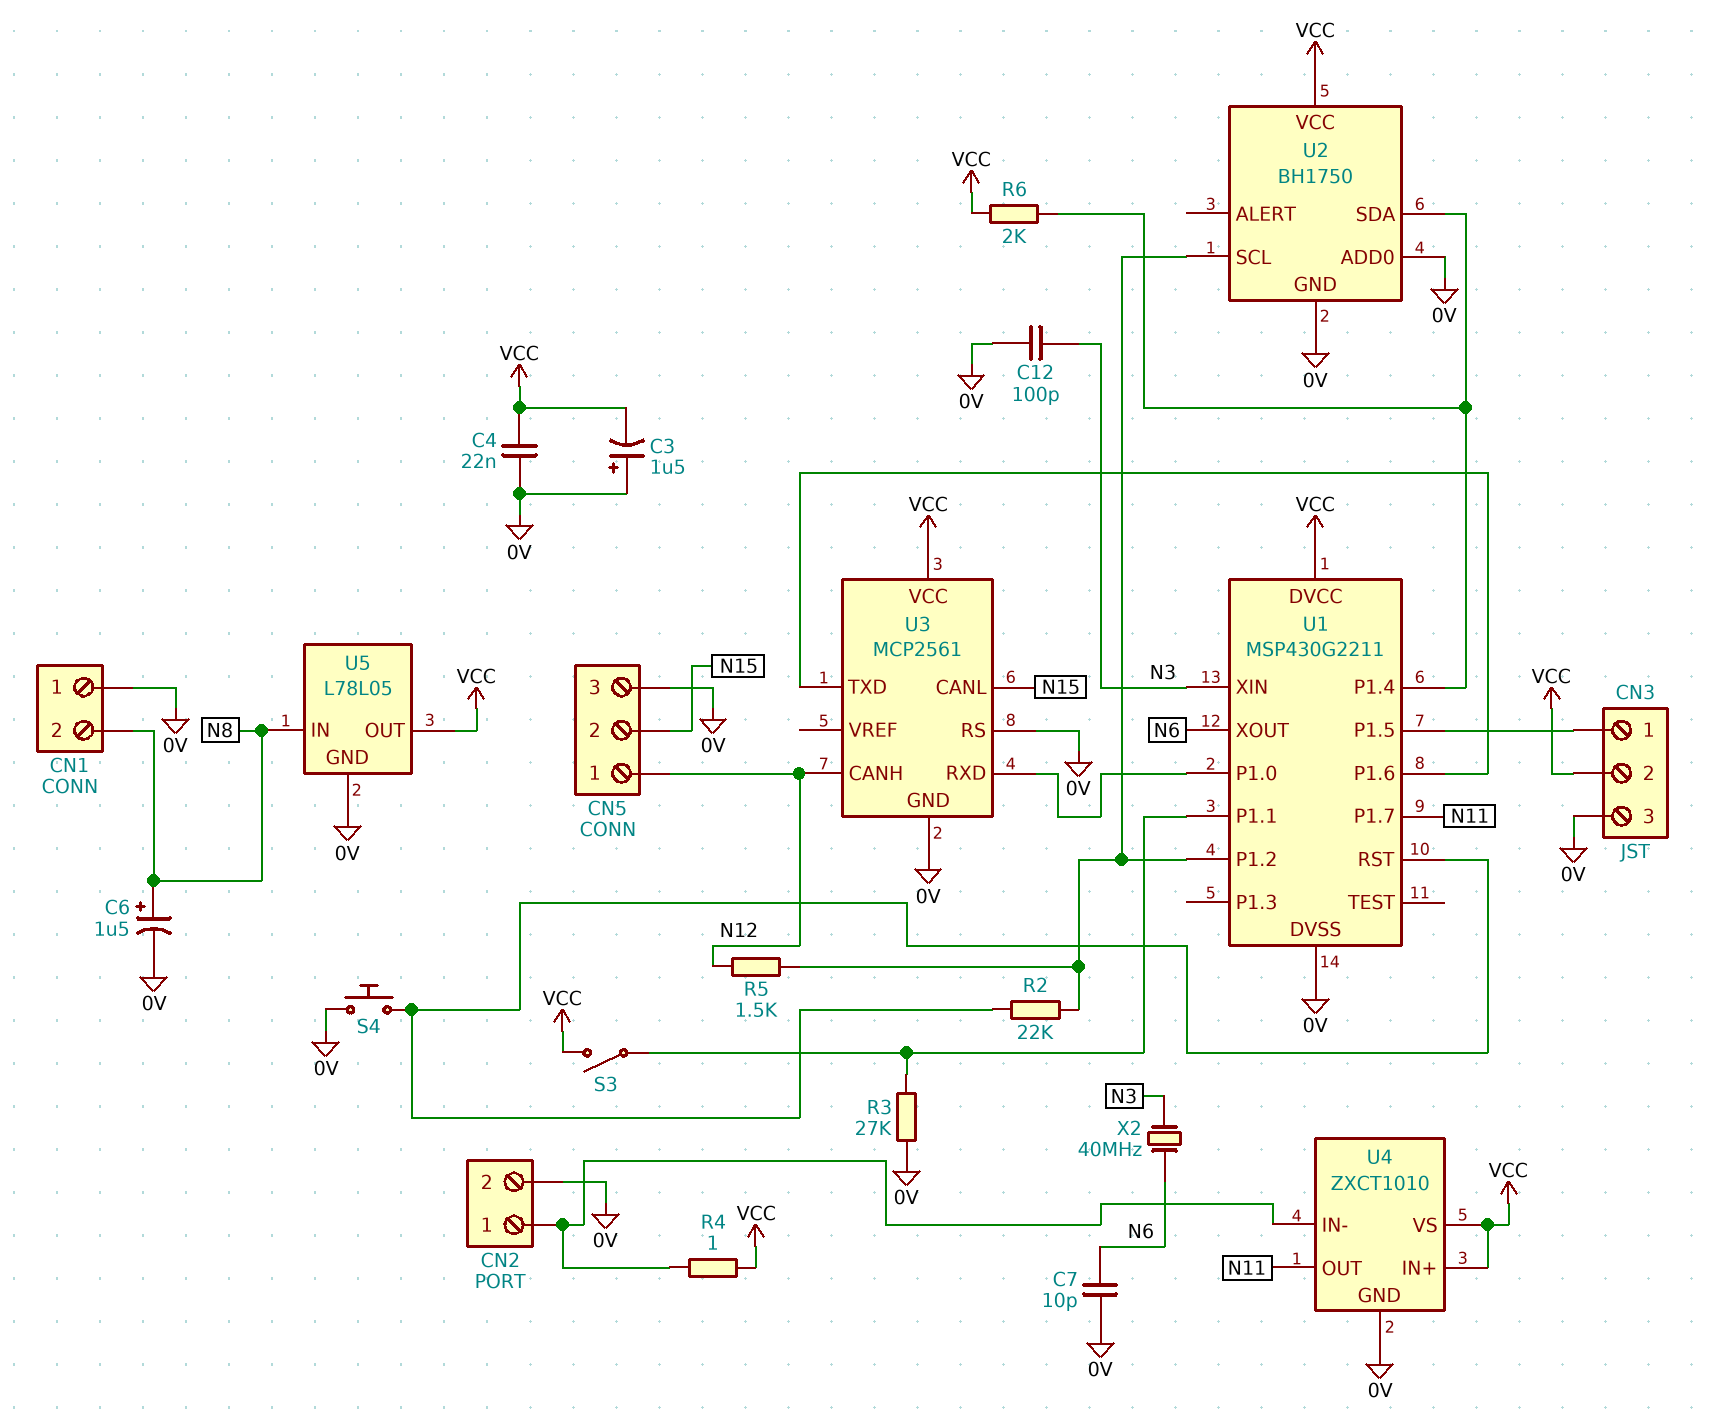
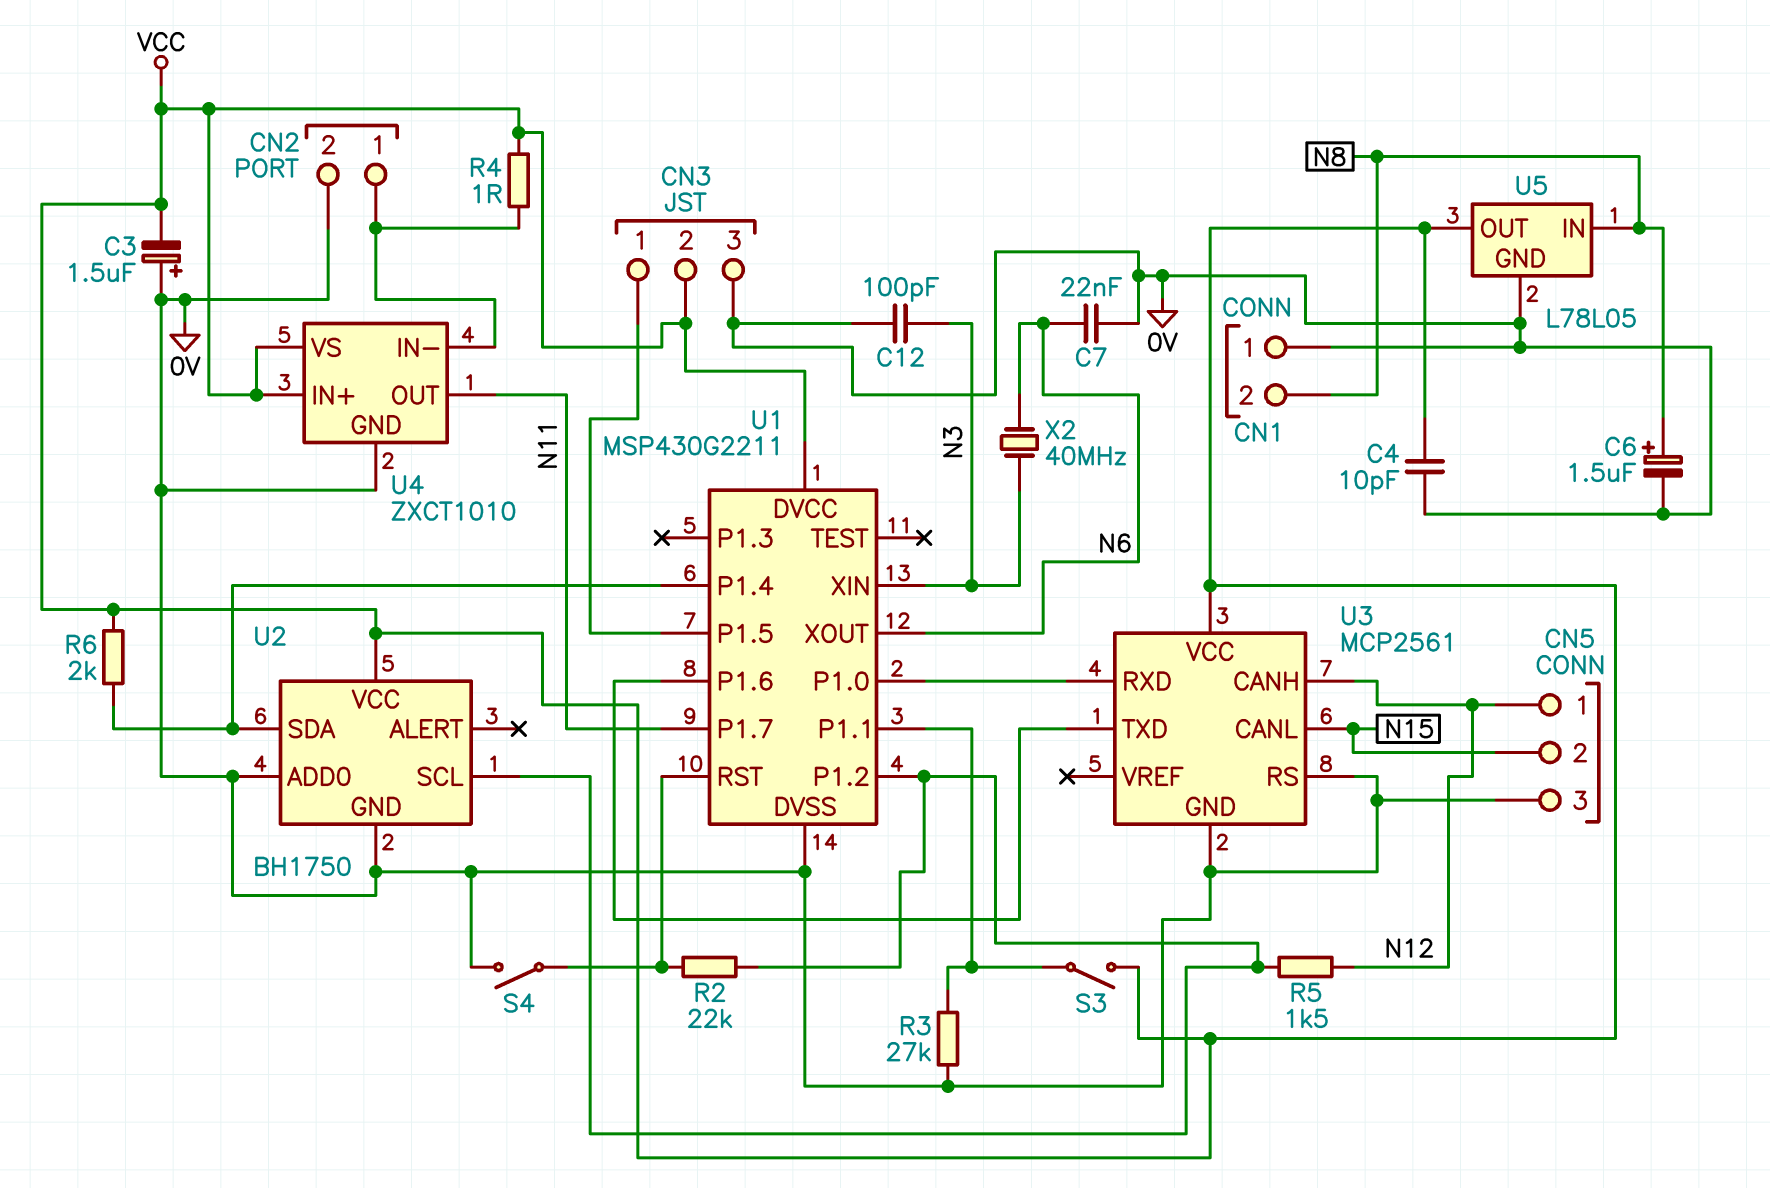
C4: 22nF (0V, VCC) -> 10pF (0V, VCC)
C7: 10pF (0V, N6) -> 22nF (0V, N6)
S4: button (0V, U1/RST) -> switch (0V, U1/RST)

